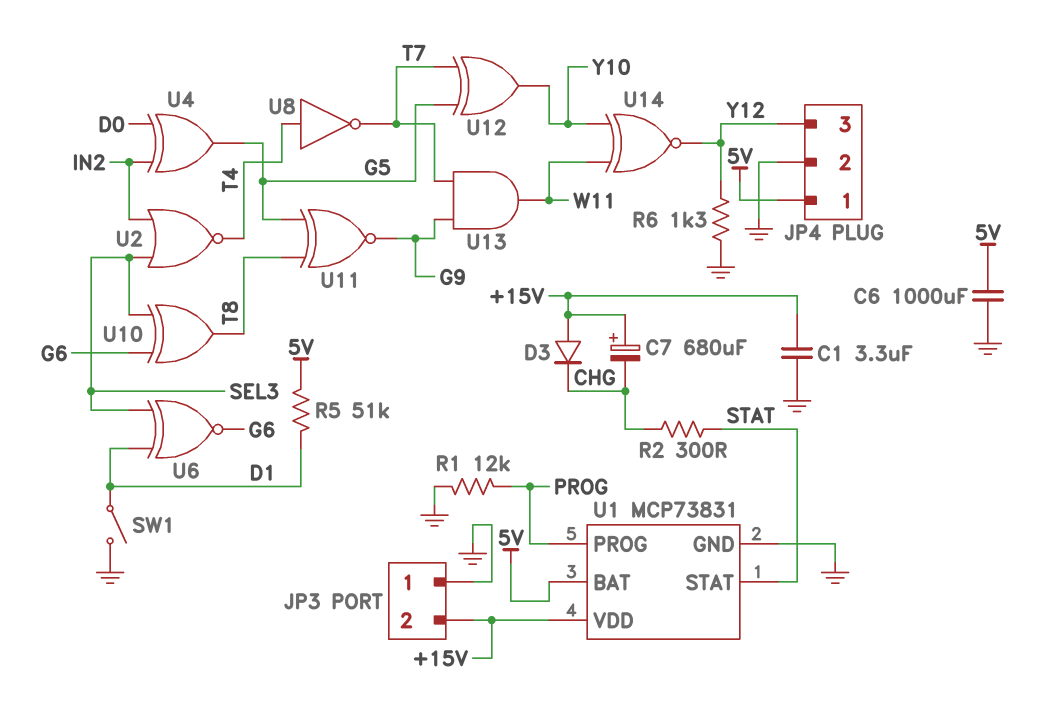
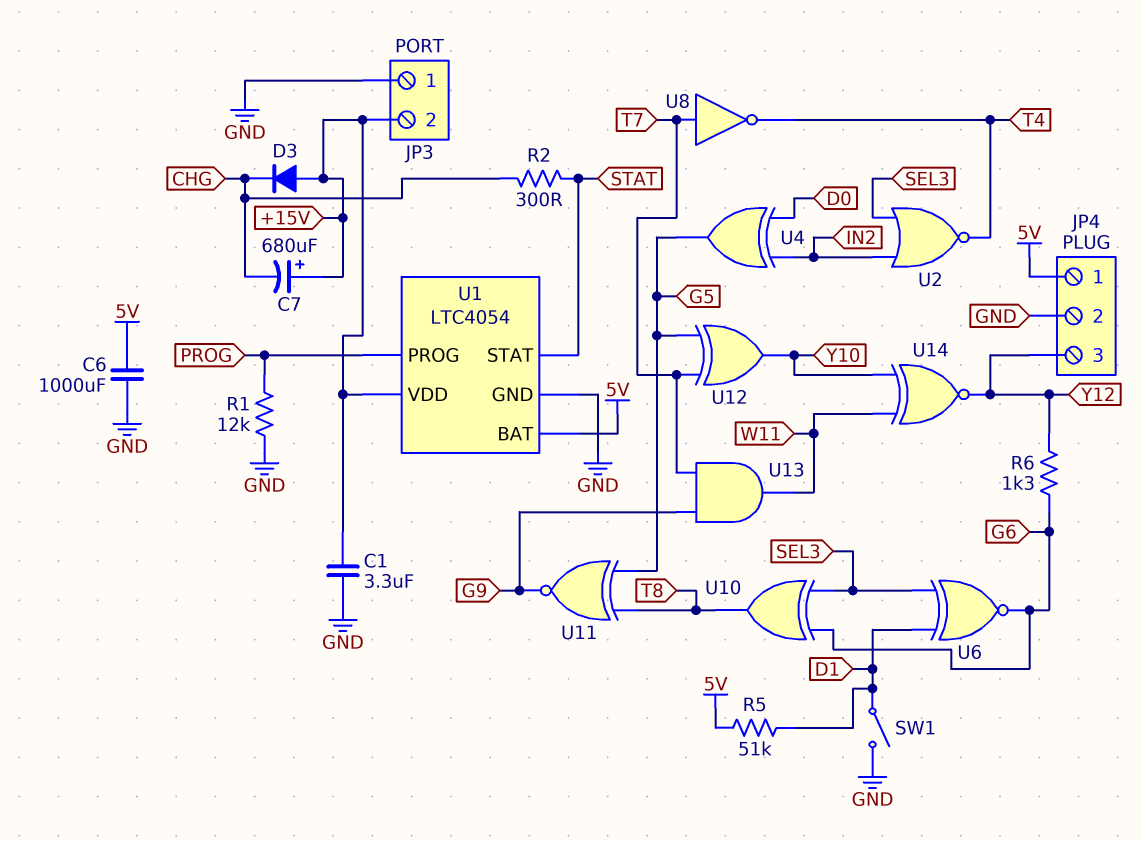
R6: 1.3k (GND, Y12) -> 1.3k (G6, Y12)
U1: MCP73831 -> LTC4054
U8: NOT (in T4, out T7) -> NOT (in T7, out T4)

